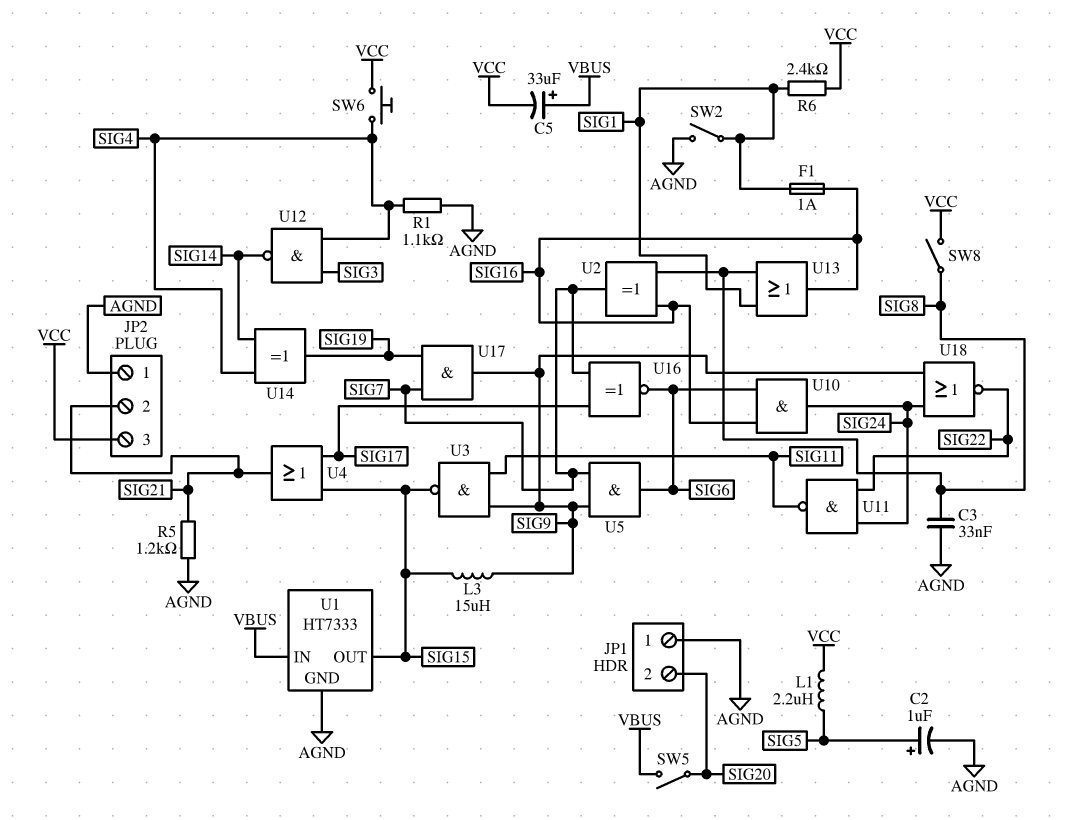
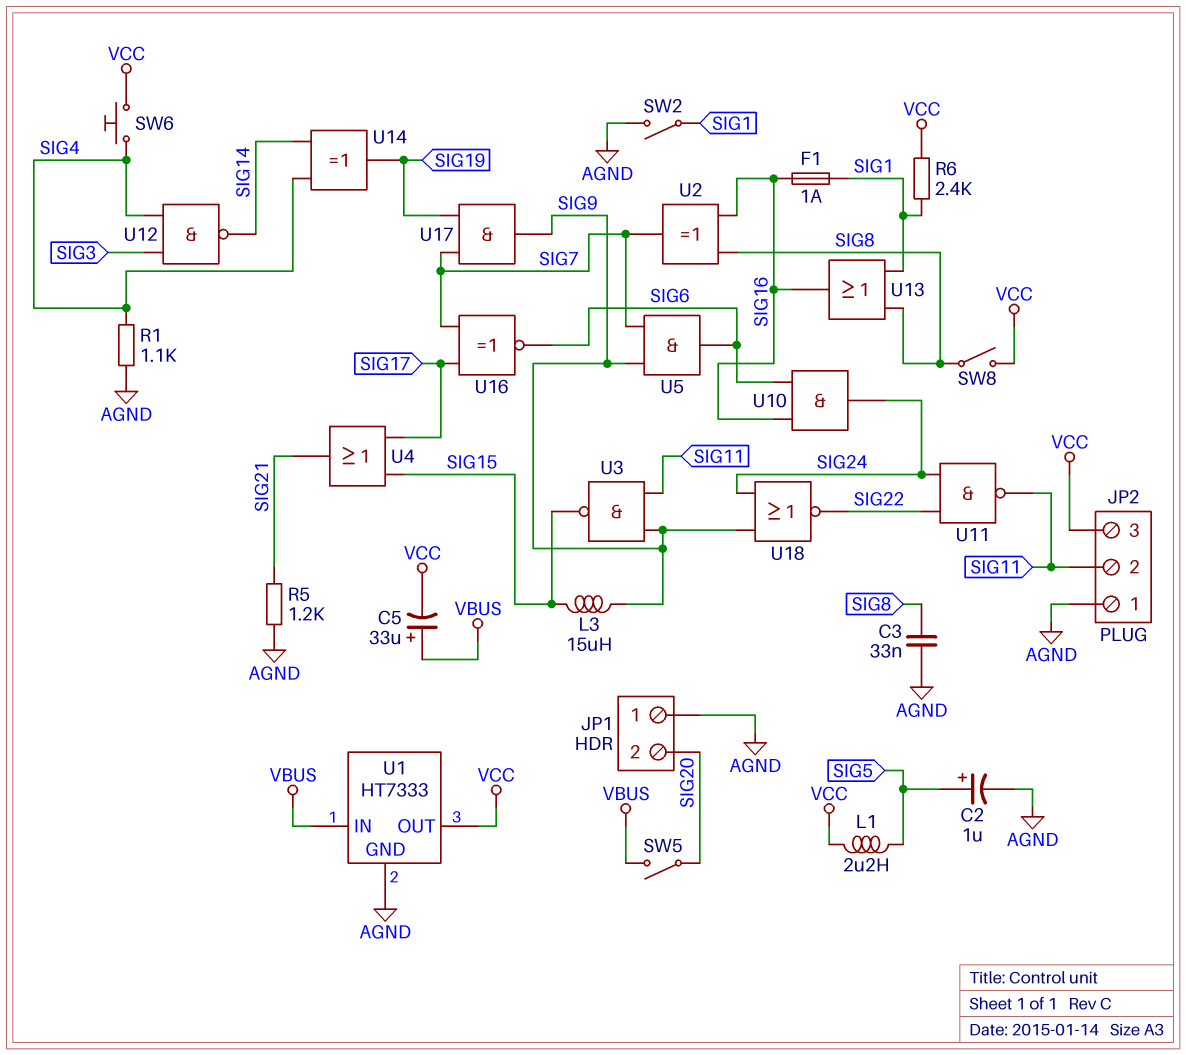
JP2 pin 2: SIG21 -> SIG11
U1 pin OUT: SIG15 -> VCC

